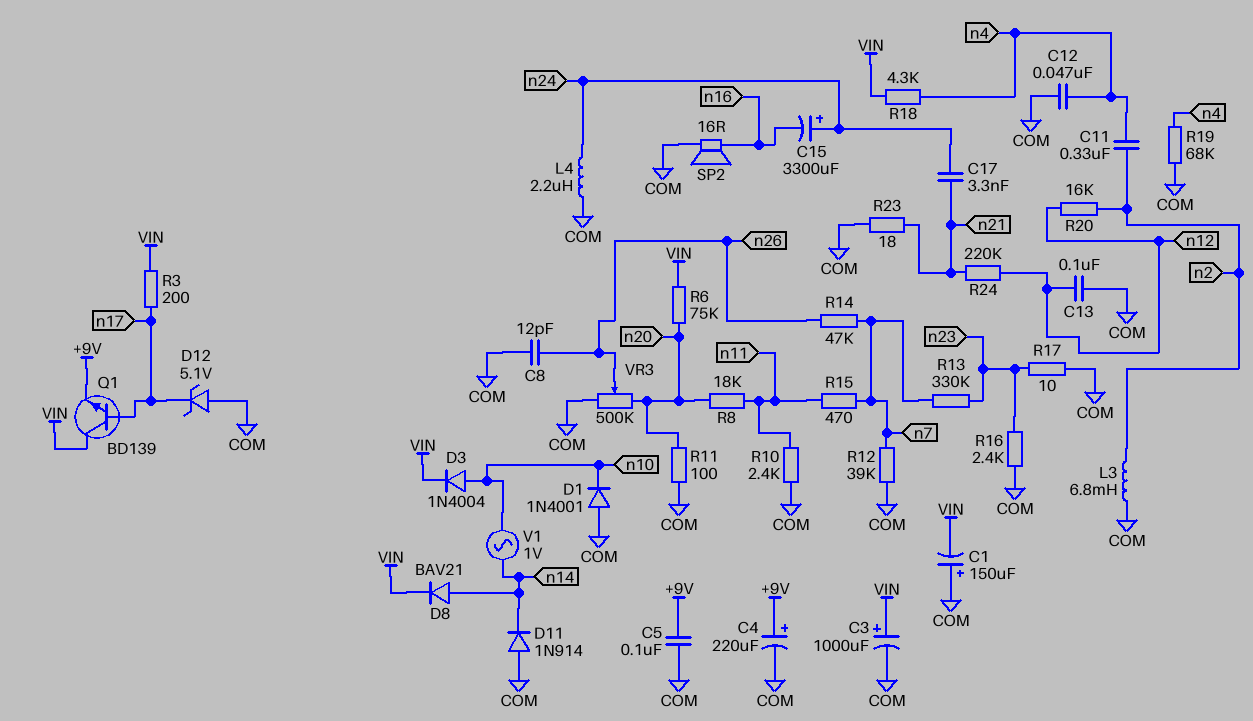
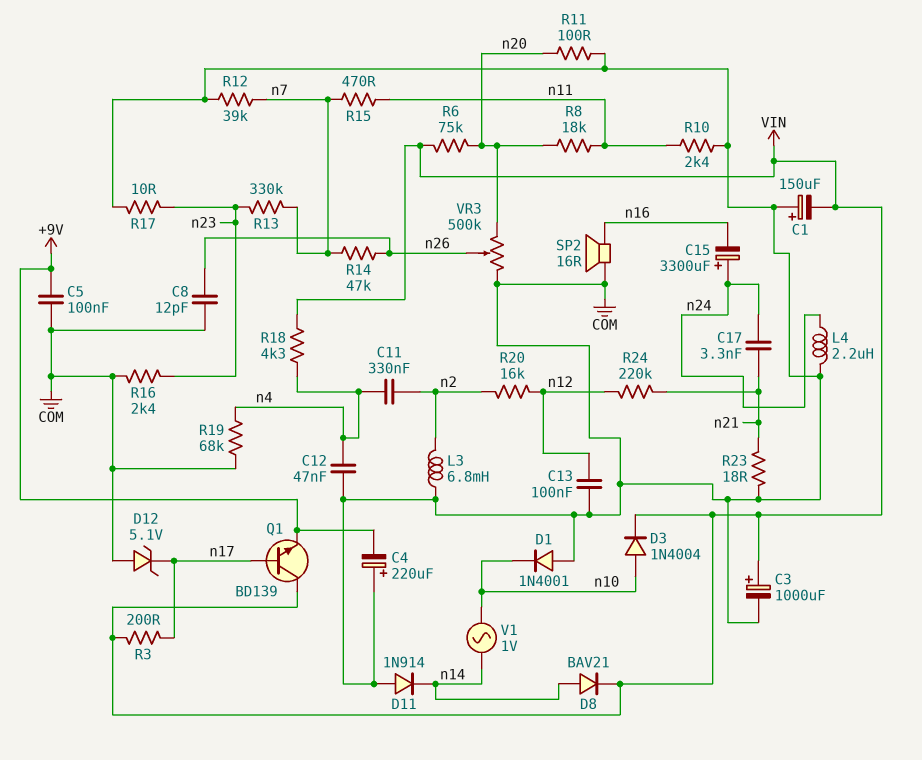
C4: 220uF (plus +9V, minus COM) -> 220uF (plus COM, minus +9V)

